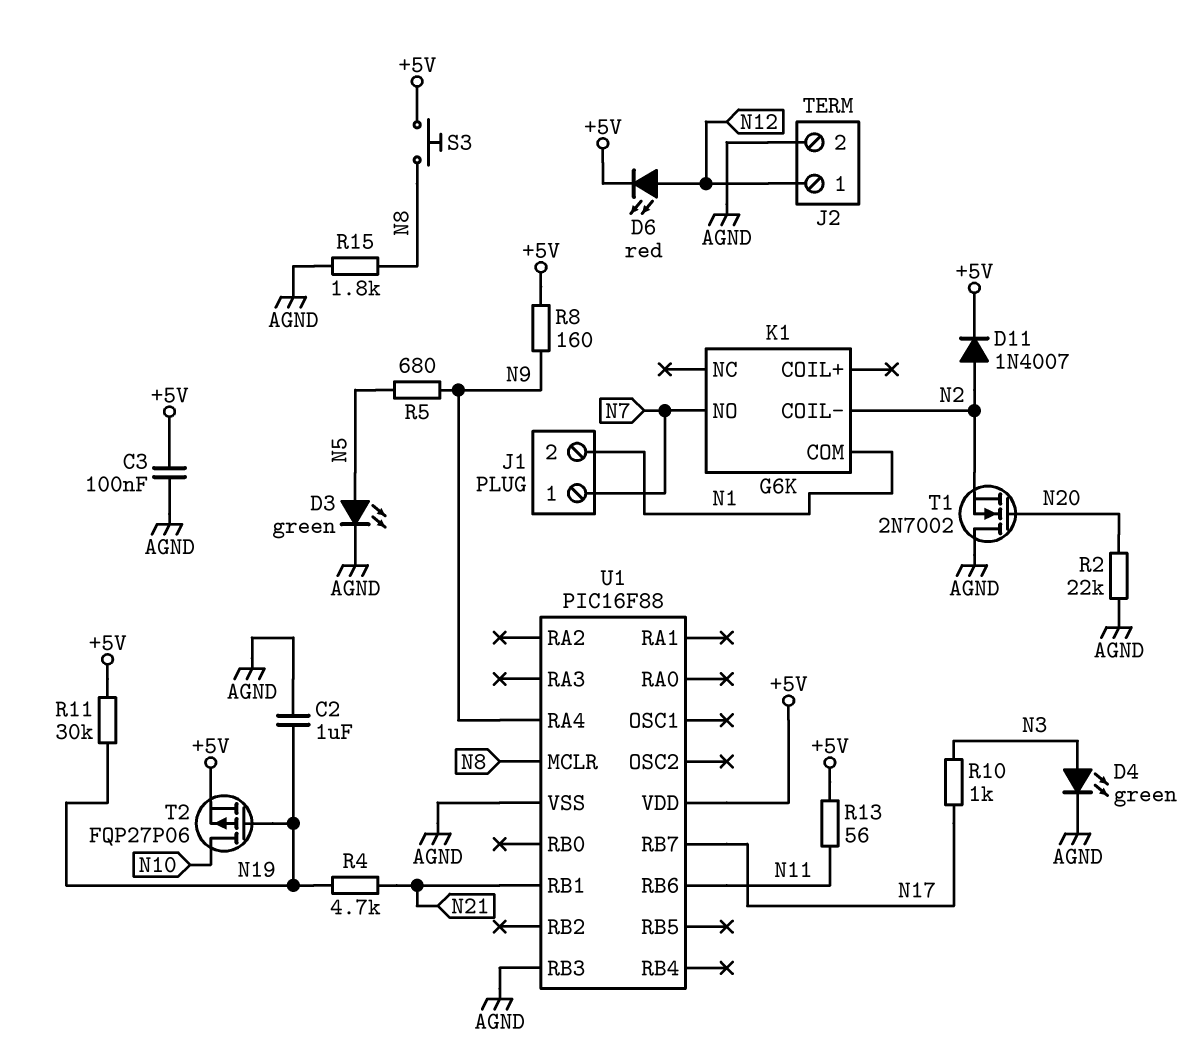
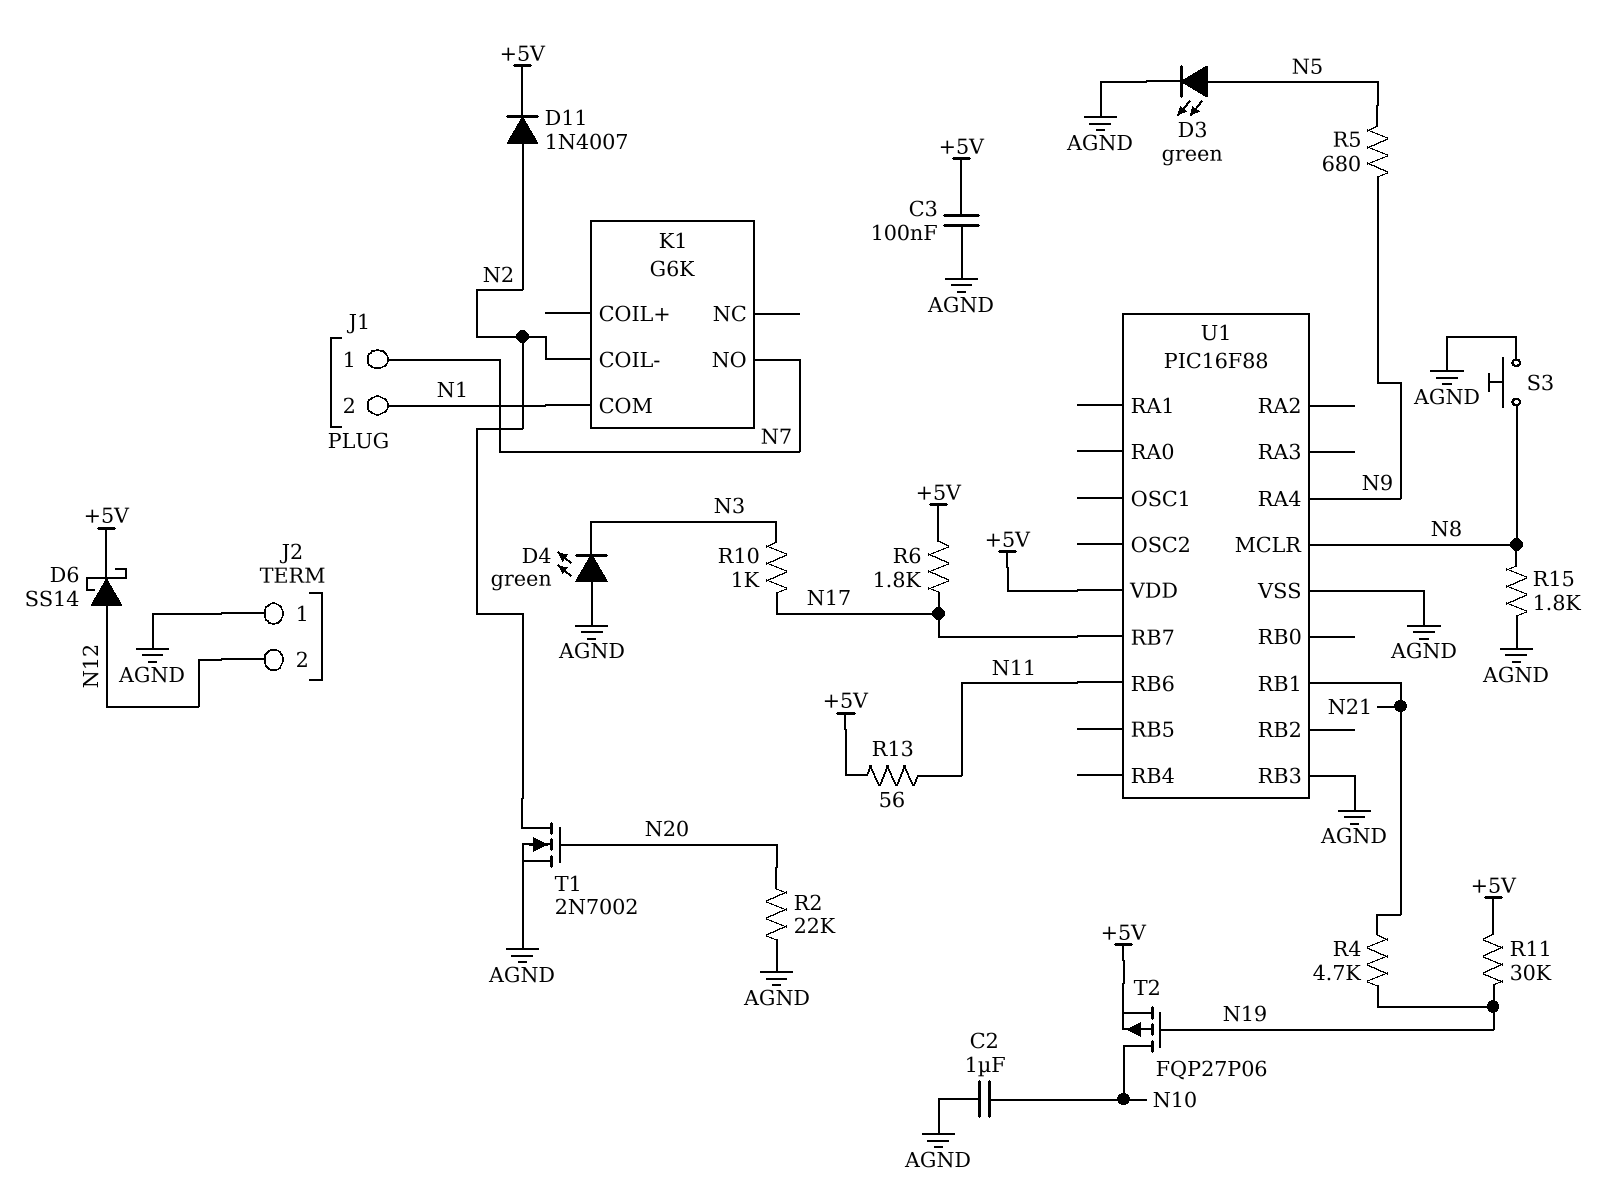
C2: 1uF (AGND, N19) -> 1uF (AGND, N10)
D4: LED green (A N3, K AGND) -> LED green (A AGND, K N3)
D6: LED red (A N12, K +5V) -> schottky SS14 (A N12, K +5V)
J2 pin 1: N12 -> AGND
J2 pin 2: AGND -> N12
R6: none -> 1.8k (+5V, N17)
R8: 160 (+5V, N9) -> none
S3: button (+5V, N8) -> button (AGND, N8)
T1: NMOS 2N7002 (G N20, D AGND, S N2) -> NMOS 2N7002 (G N20, D N2, S AGND)

